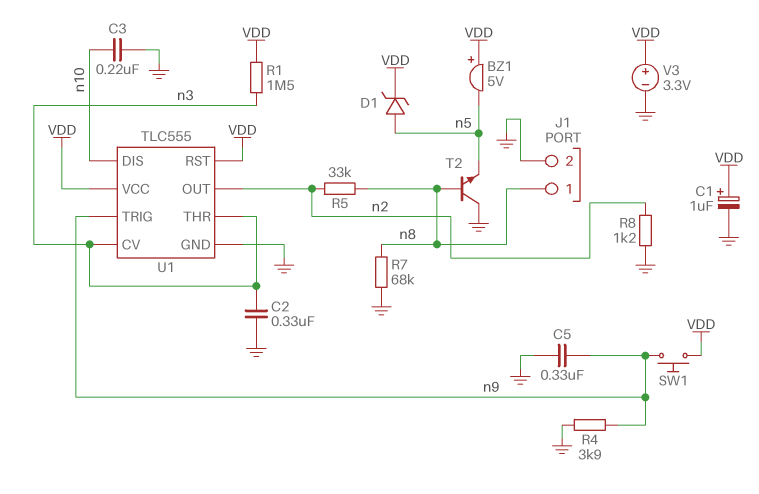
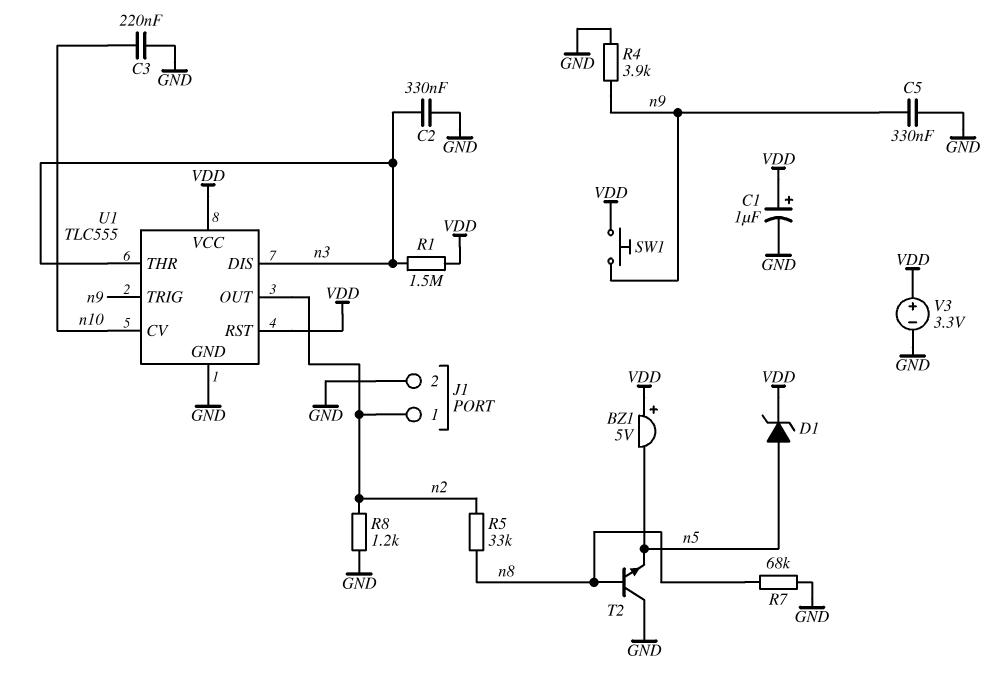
J1 pin 1: n8 -> n2
U1 pin CV: n3 -> n10
U1 pin DIS: n10 -> n3

